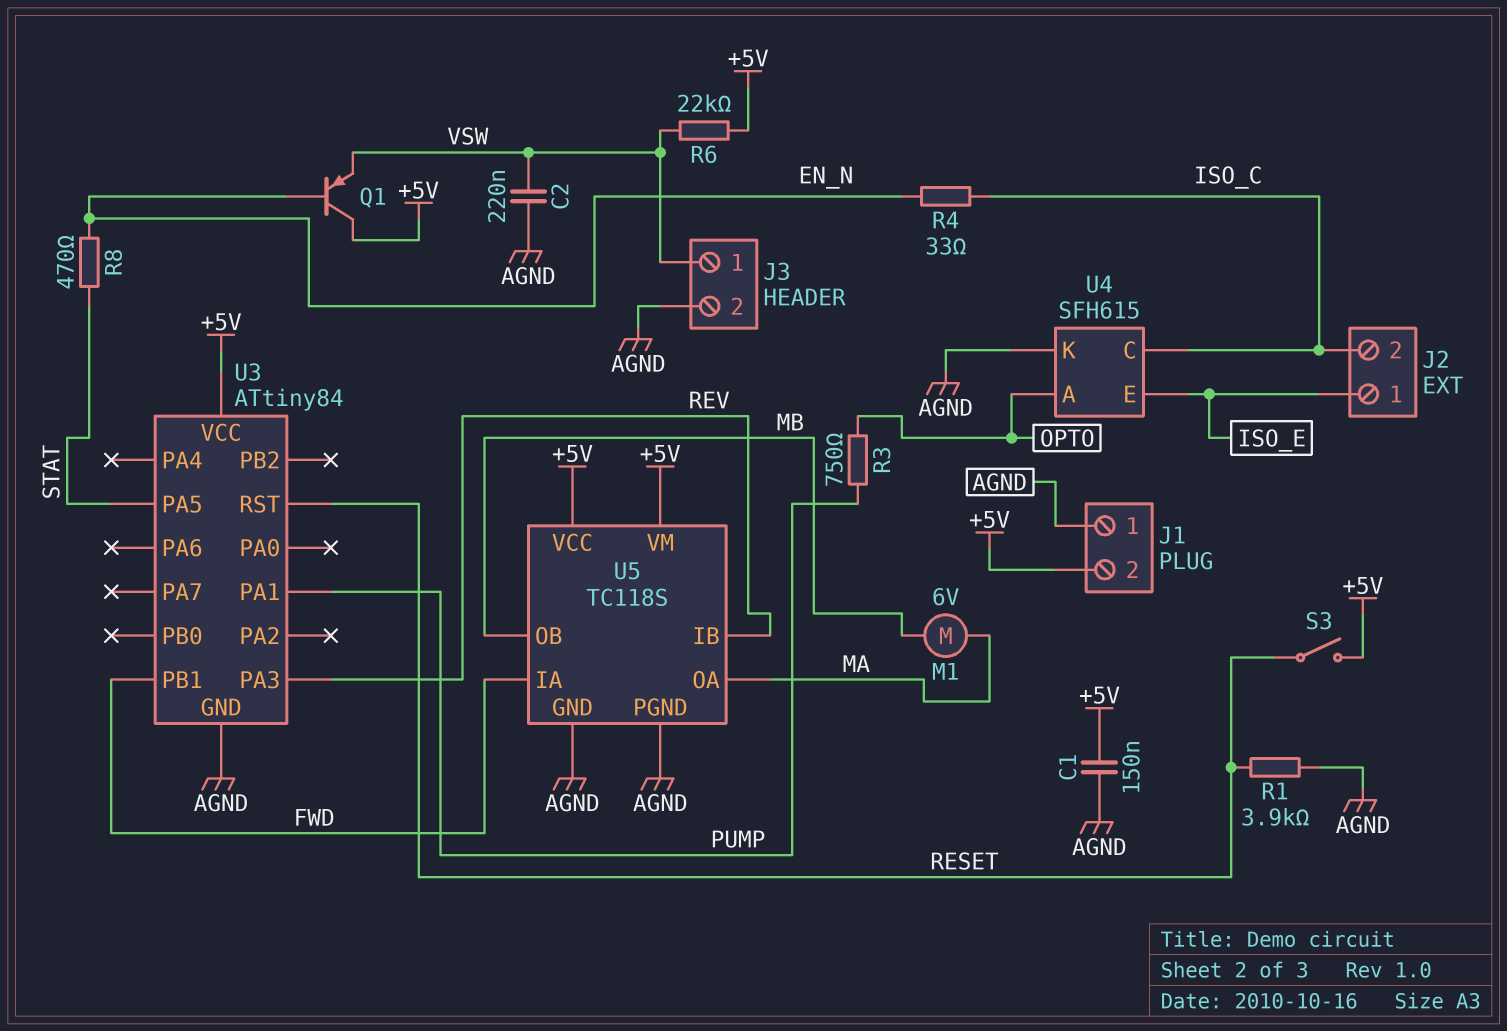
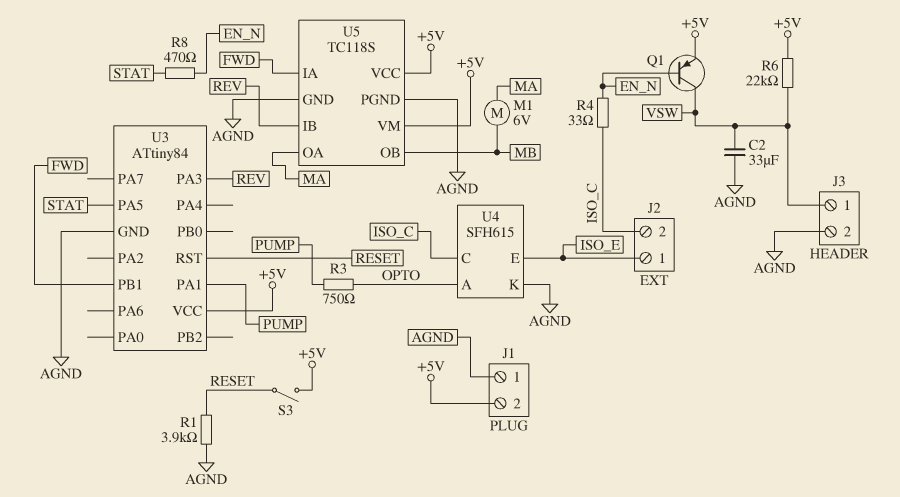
C1: 150nF (+5V, AGND) -> none
C2: 220nF (AGND, VSW) -> 33uF (AGND, VSW)
Q1: PNP (B EN_N, C +5V, E VSW) -> PNP (B EN_N, C VSW, E +5V)

